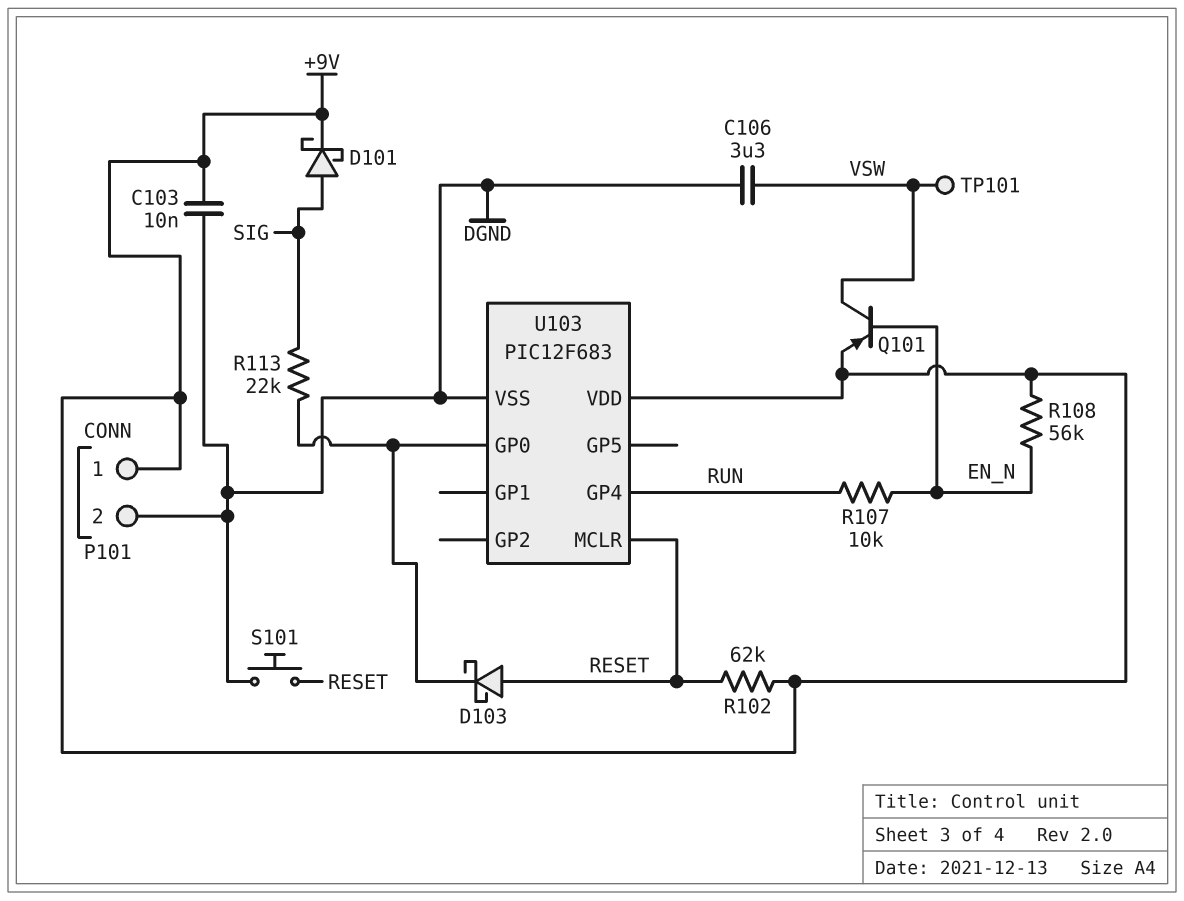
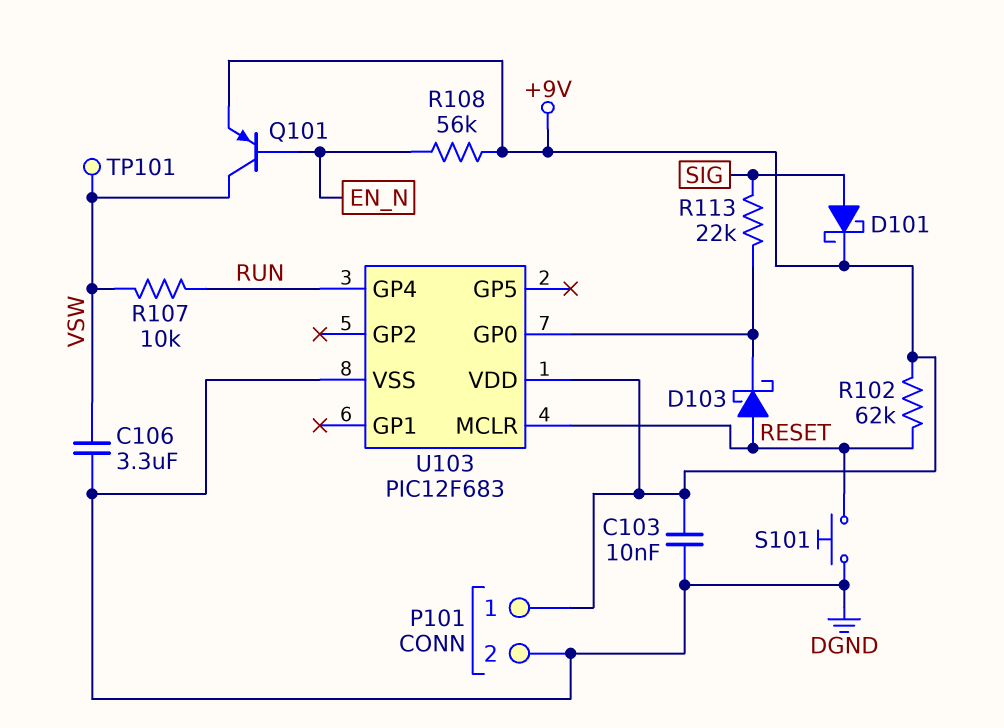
R107: 10k (EN_N, RUN) -> 10k (RUN, VSW)

